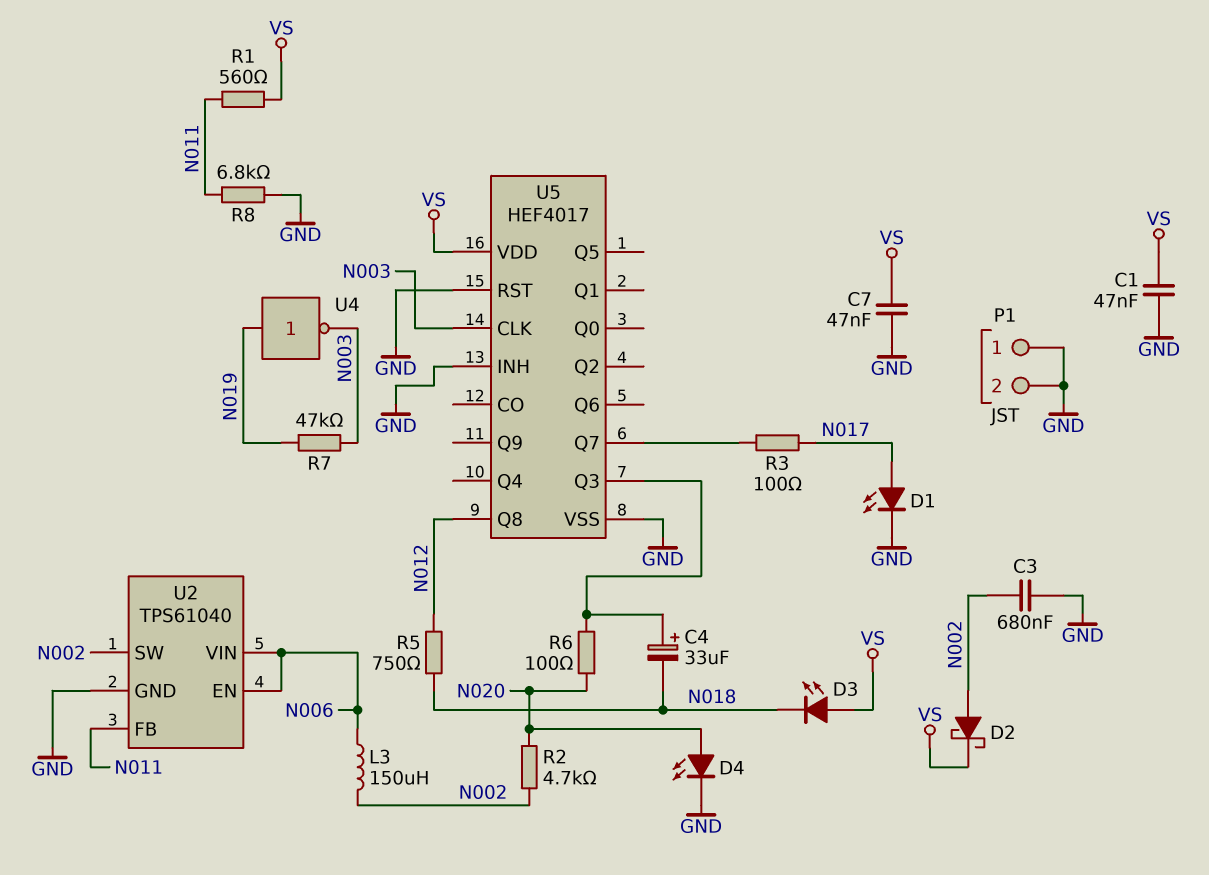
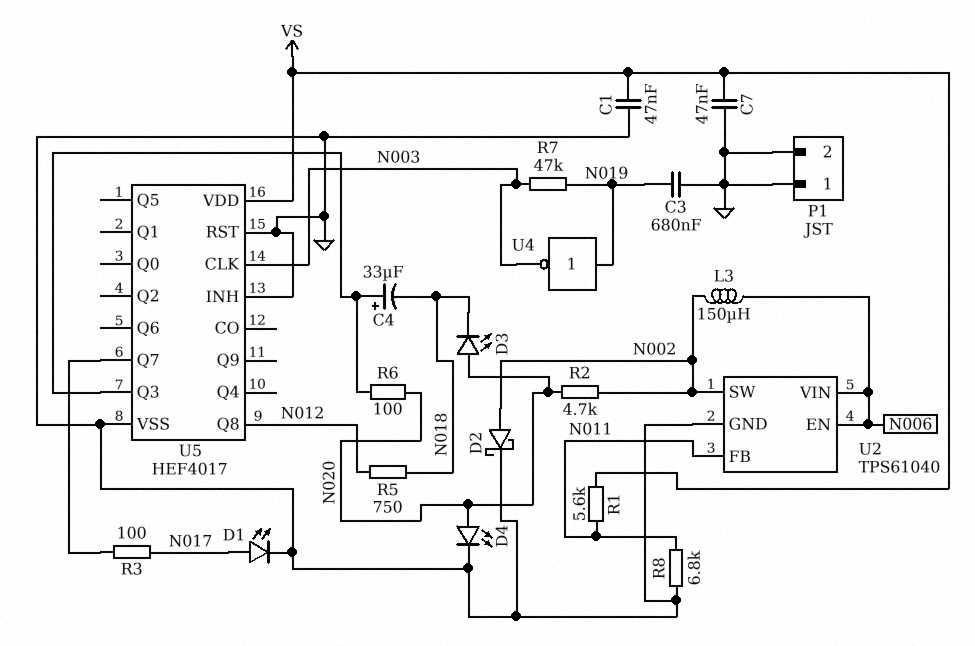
C3: 680nF (GND, N002) -> 680nF (GND, N019)
D2: schottky (A N002, K VS) -> schottky (A N002, K GND)
D3: LED (A VS, K N018) -> LED (A N020, K N018)
R1: 560 (N011, VS) -> 5.6k (N011, VS)

